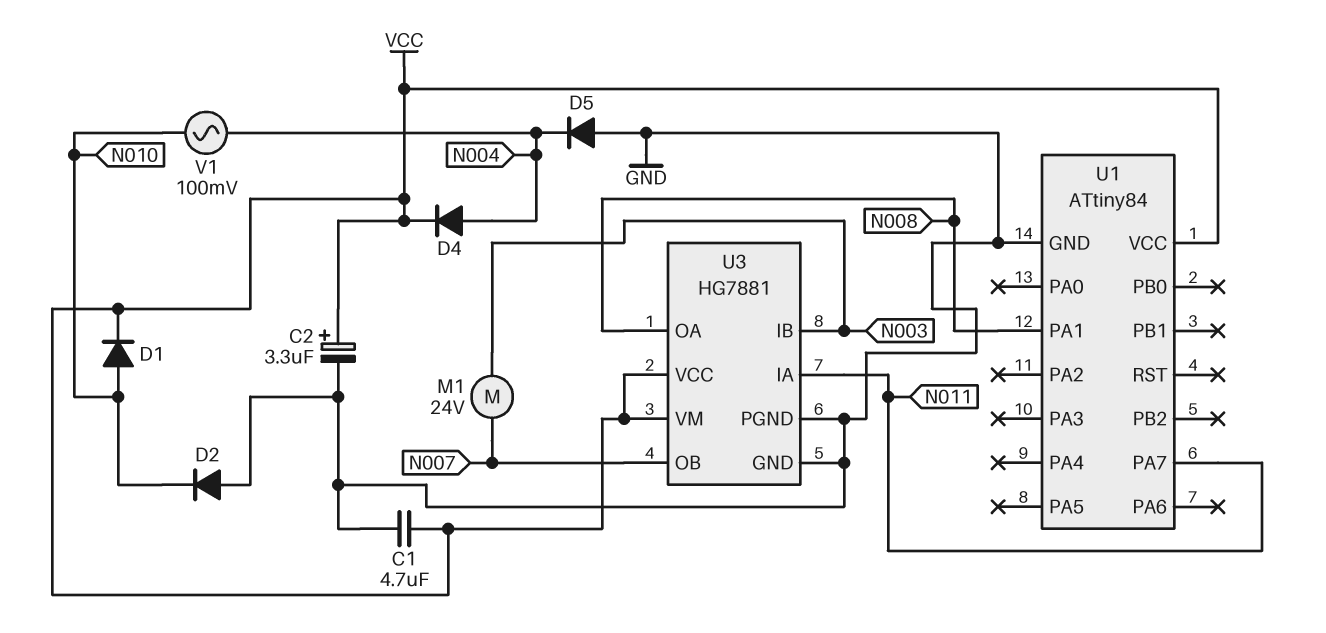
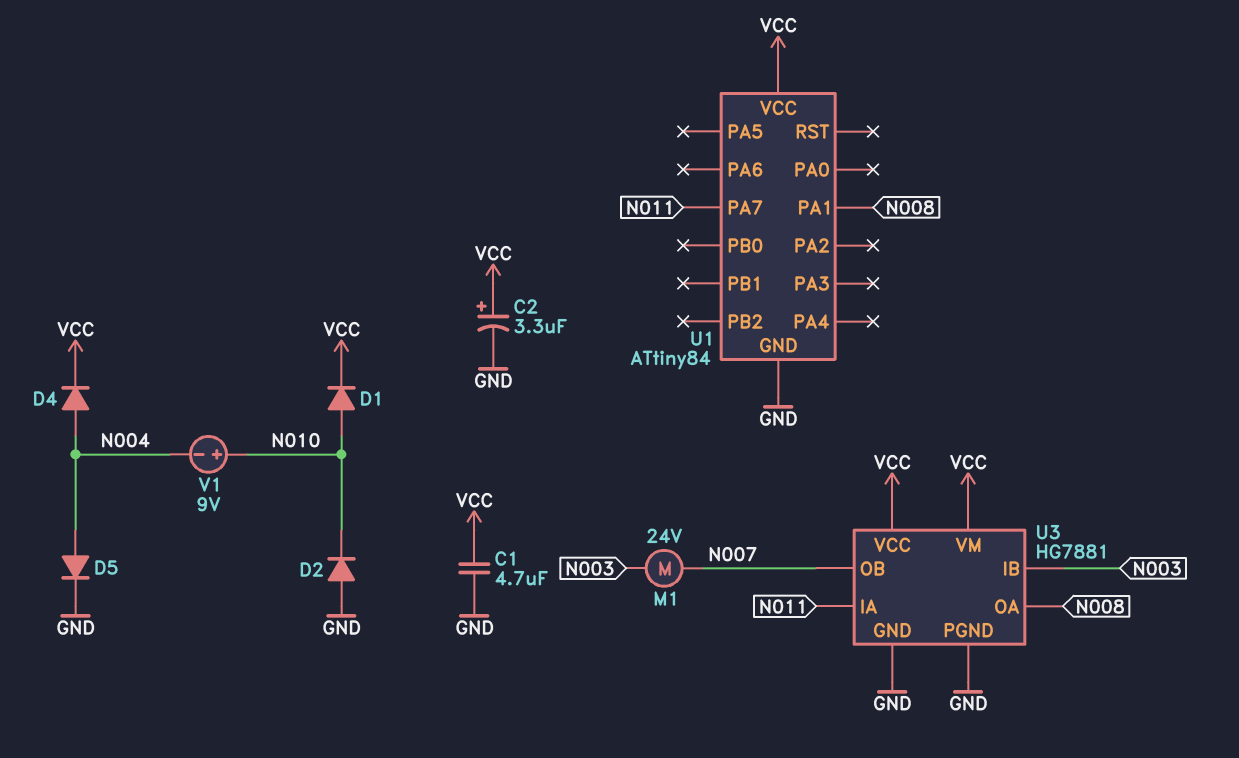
D5: diode (A GND, K N004) -> diode (A N004, K GND)
V1: AC 100mV (N004, N010) -> 9V (plus N010, minus N004)

